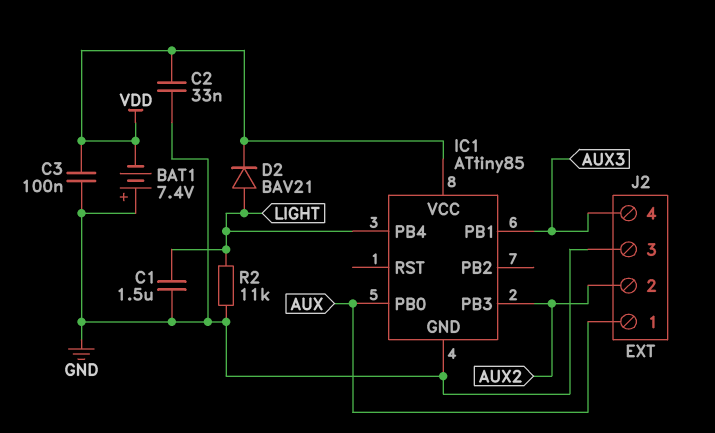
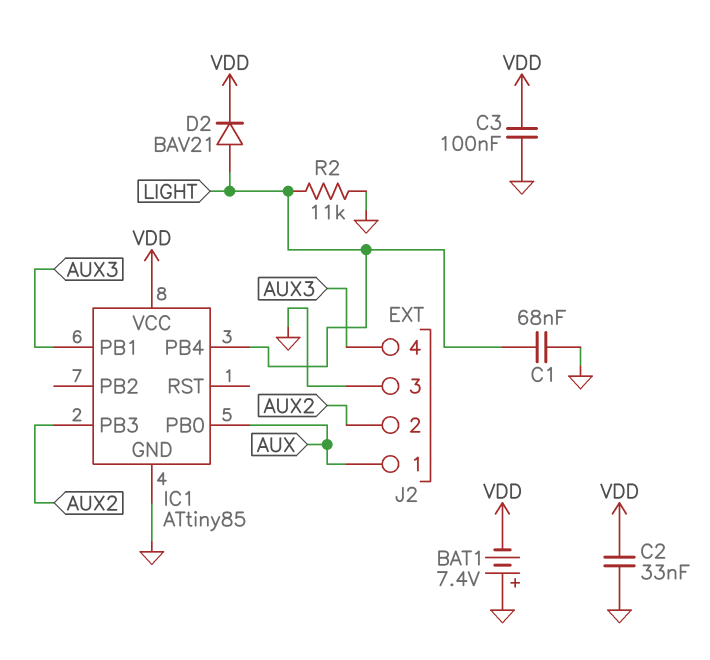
C1: 1.5uF (GND, LIGHT) -> 68nF (GND, LIGHT)

